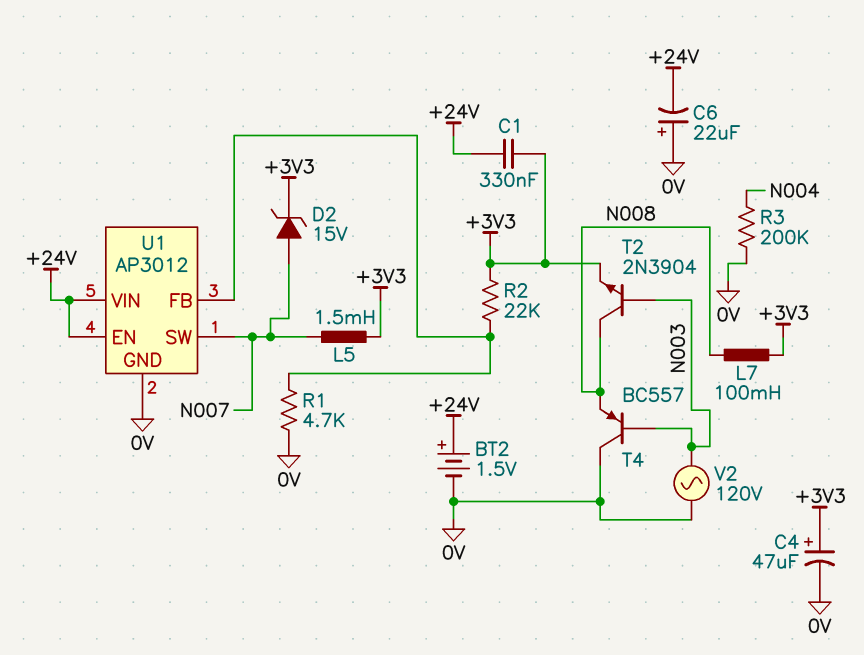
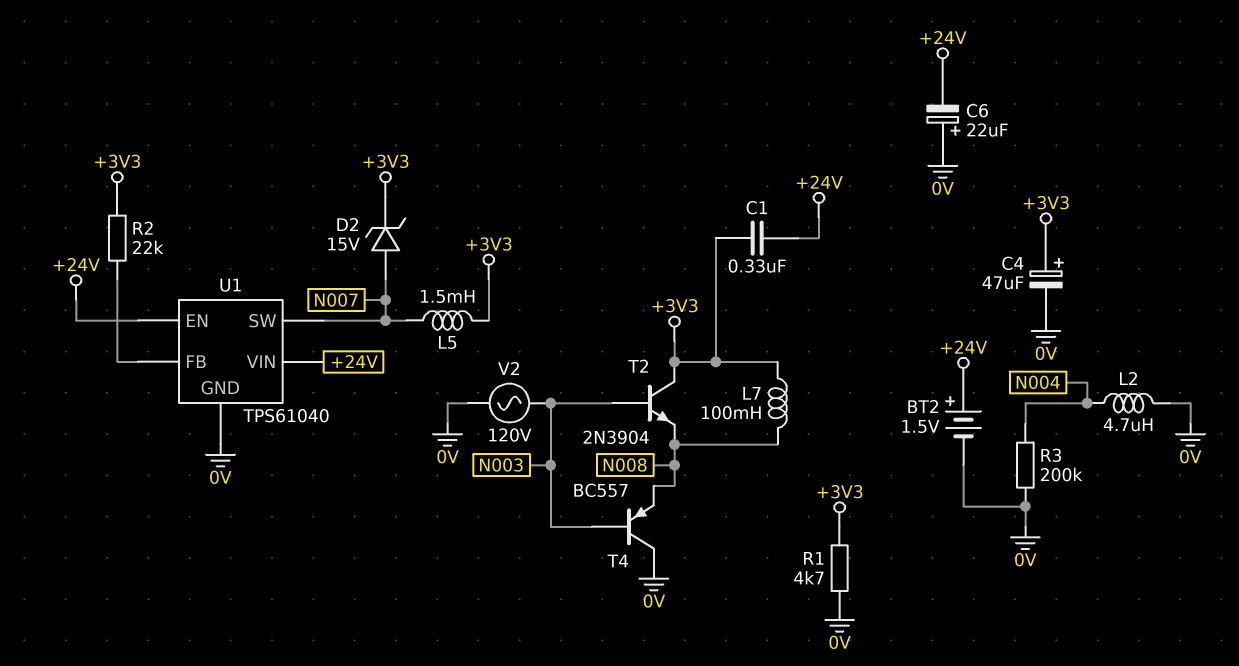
L2: none -> 4.7uH (0V, N004)
R1: 4.7k (0V, U1/FB) -> 4.7k (+3V3, 0V)
T2: NPN 2N3904 (B N003, C N008, E +3V3) -> NPN 2N3904 (B N003, C +3V3, E N008)
U1: AP3012 -> TPS61040

